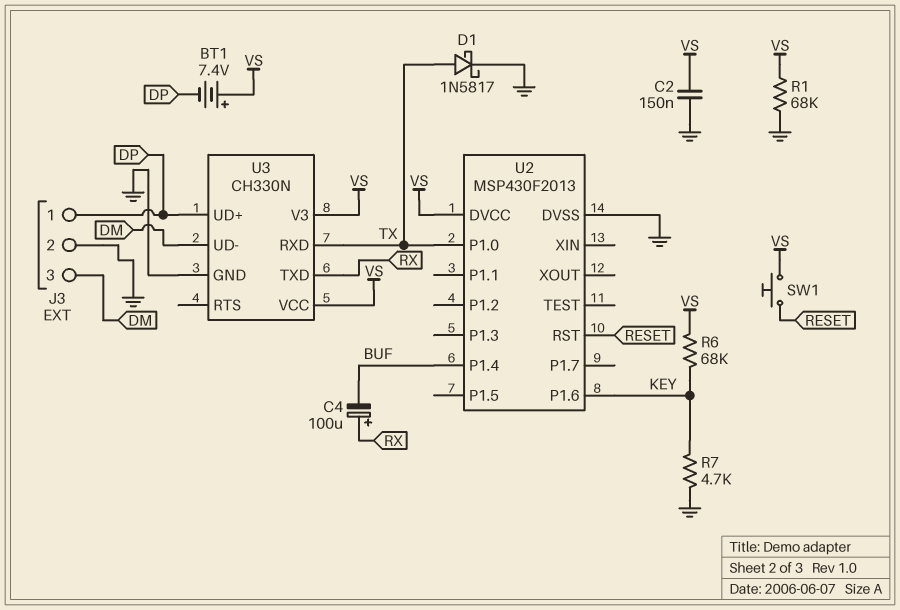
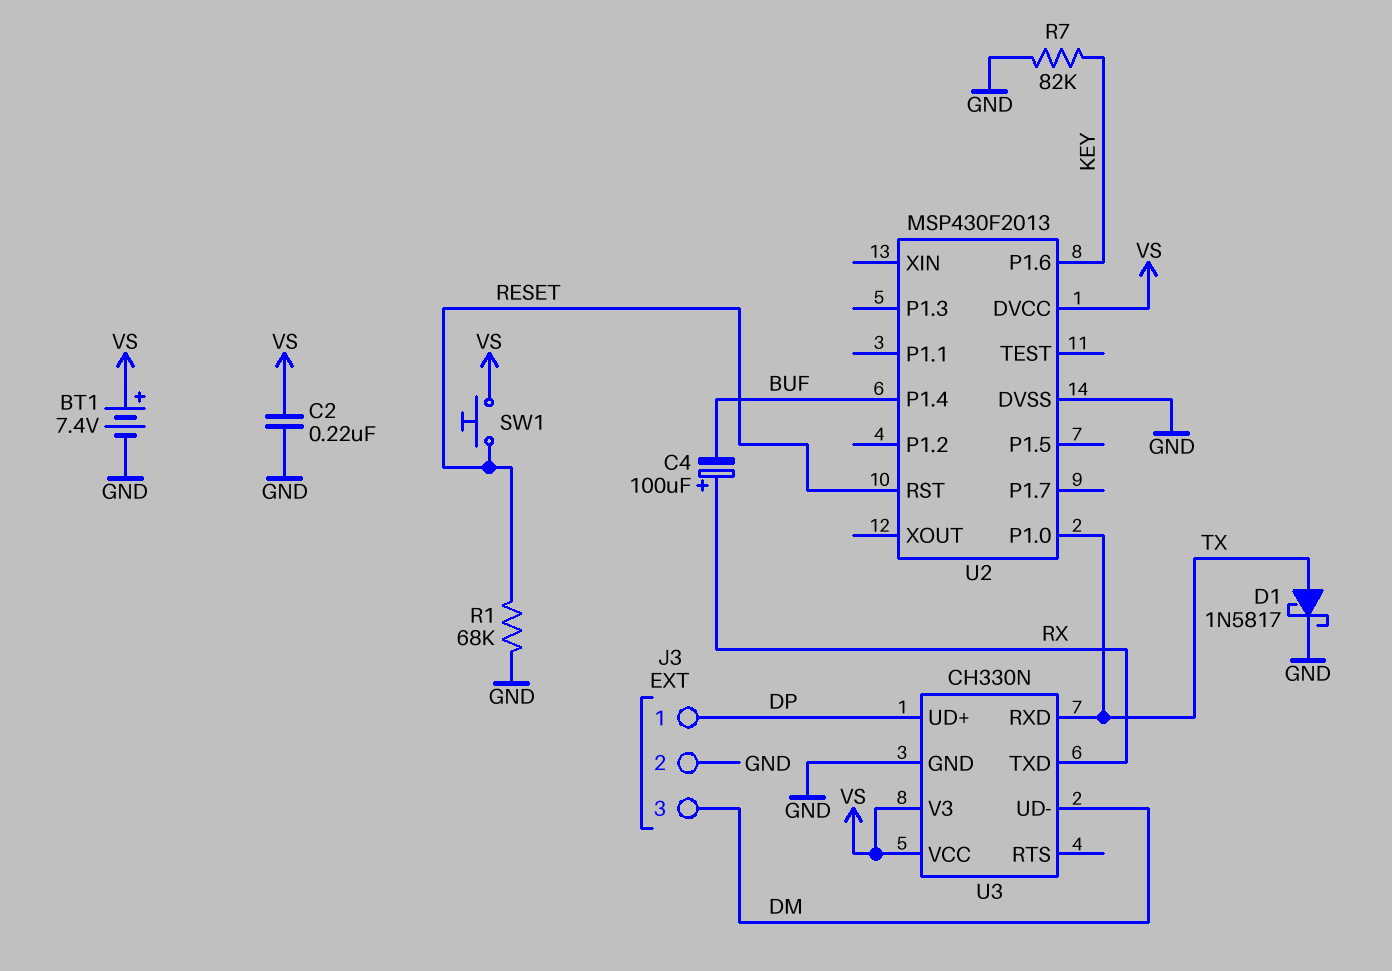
BT1: 7.4V (plus VS, minus DP) -> 7.4V (plus VS, minus GND)
C2: 150nF (GND, VS) -> 220nF (GND, VS)
R1: 68k (GND, VS) -> 68k (GND, RESET)
R6: 68k (KEY, VS) -> none
R7: 4.7k (GND, KEY) -> 82k (GND, KEY)

